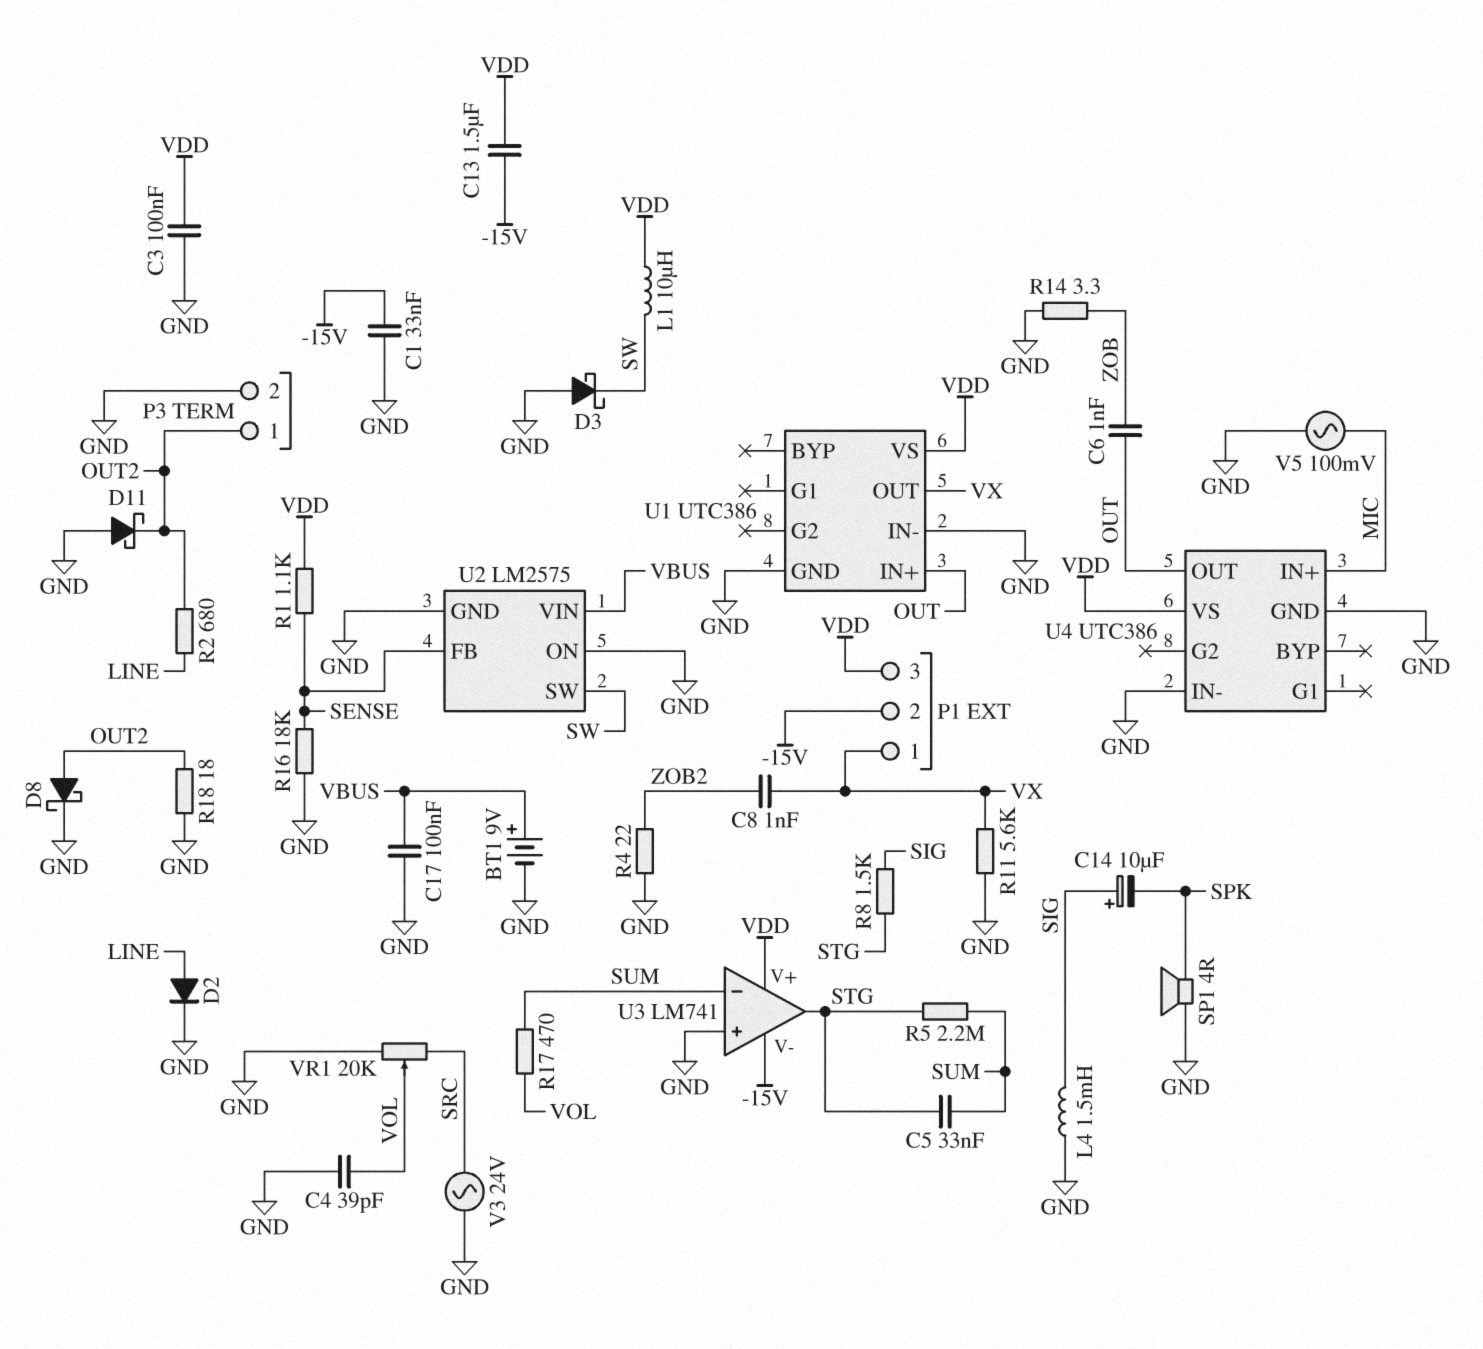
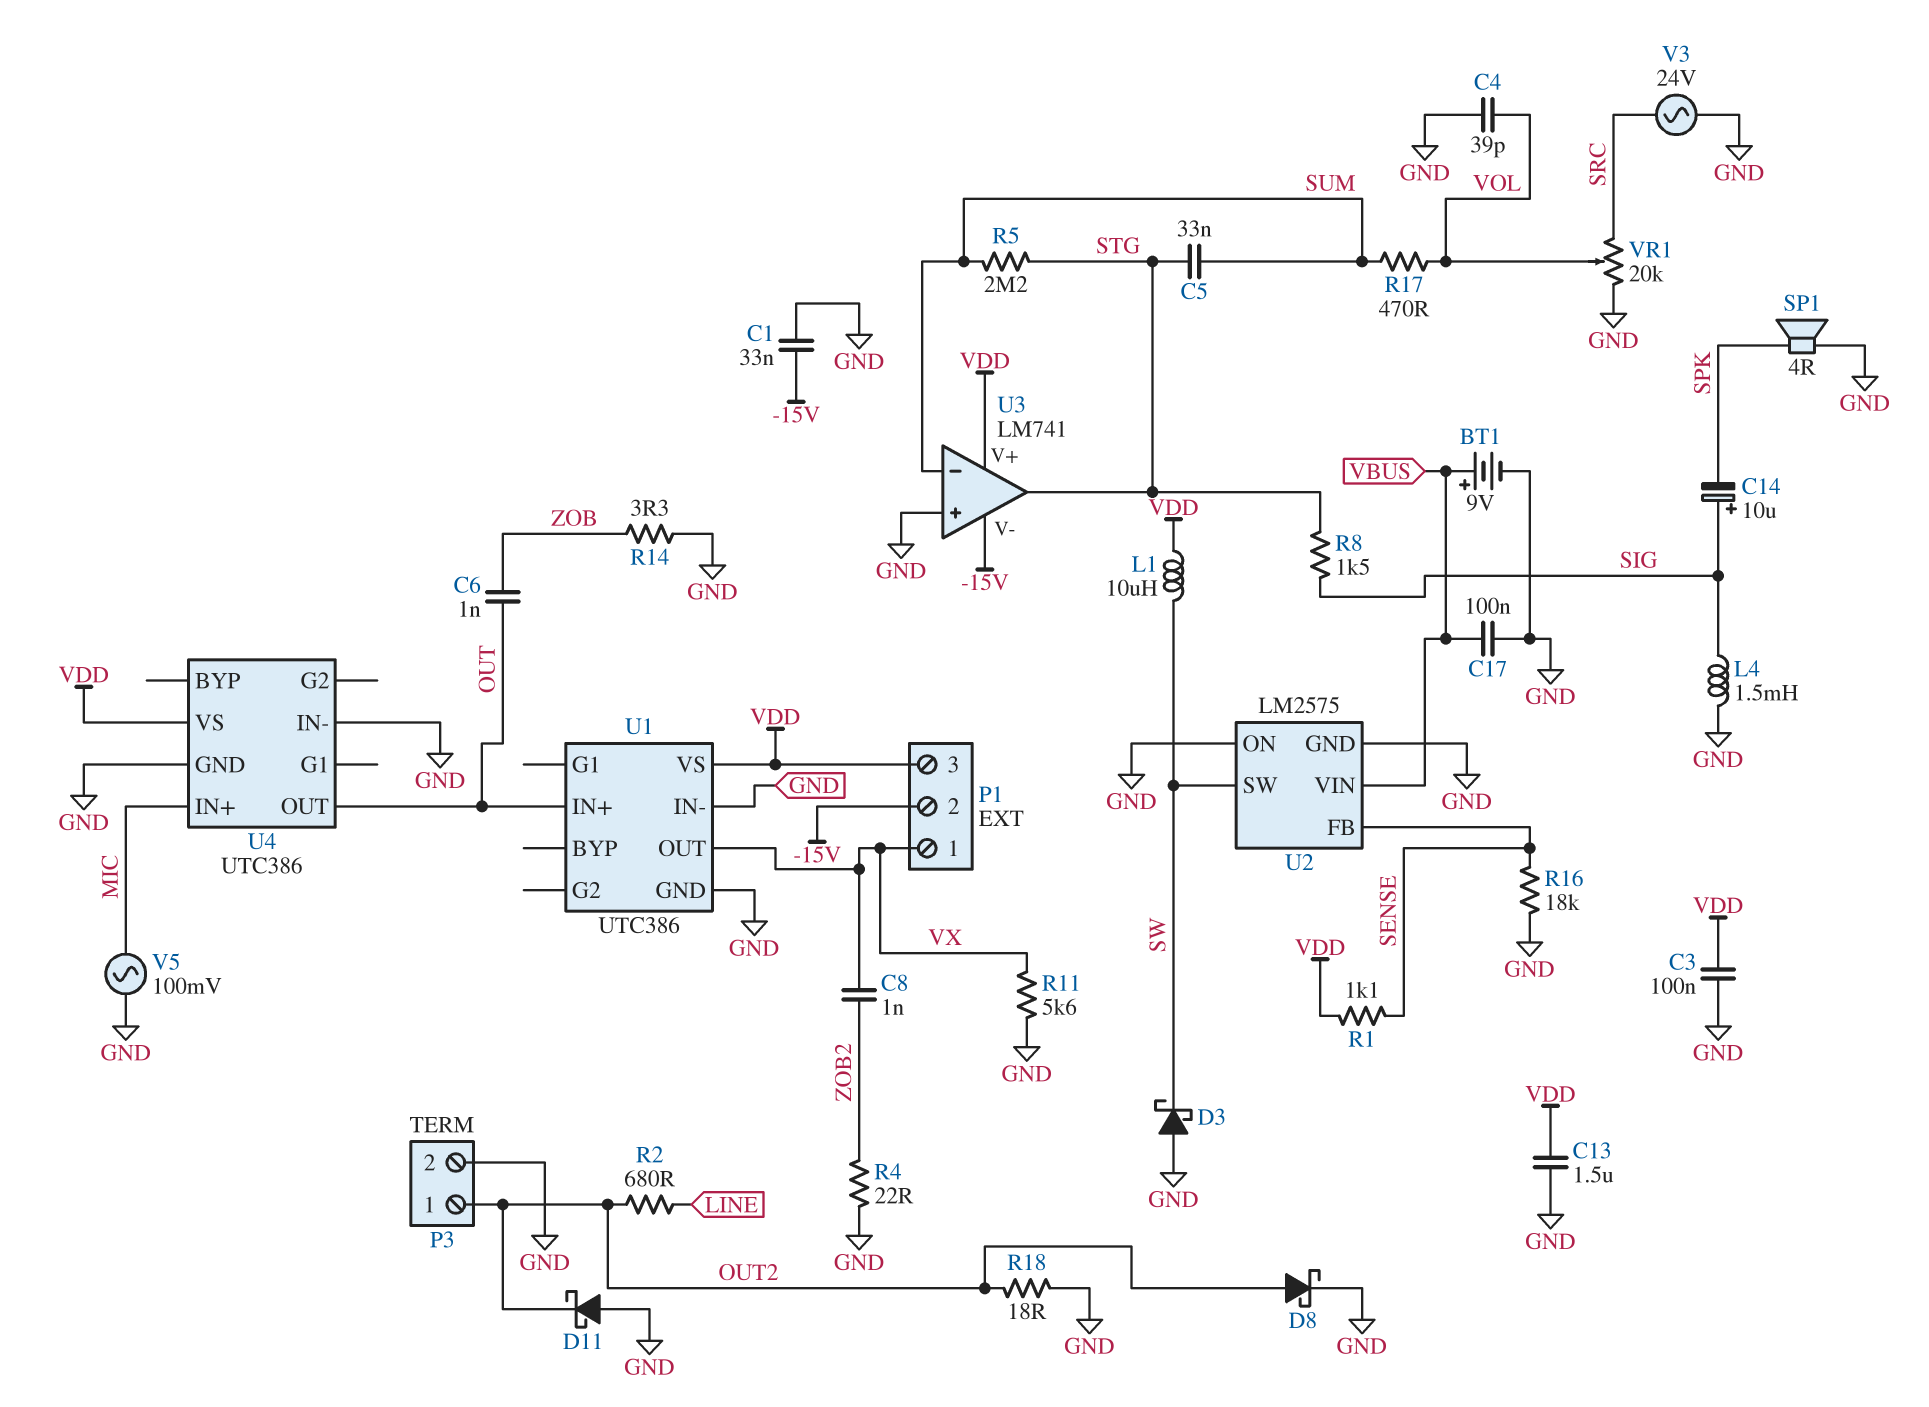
C13: 1.5uF (-15V, VDD) -> 1.5uF (GND, VDD)
D2: diode (A LINE, K GND) -> none

